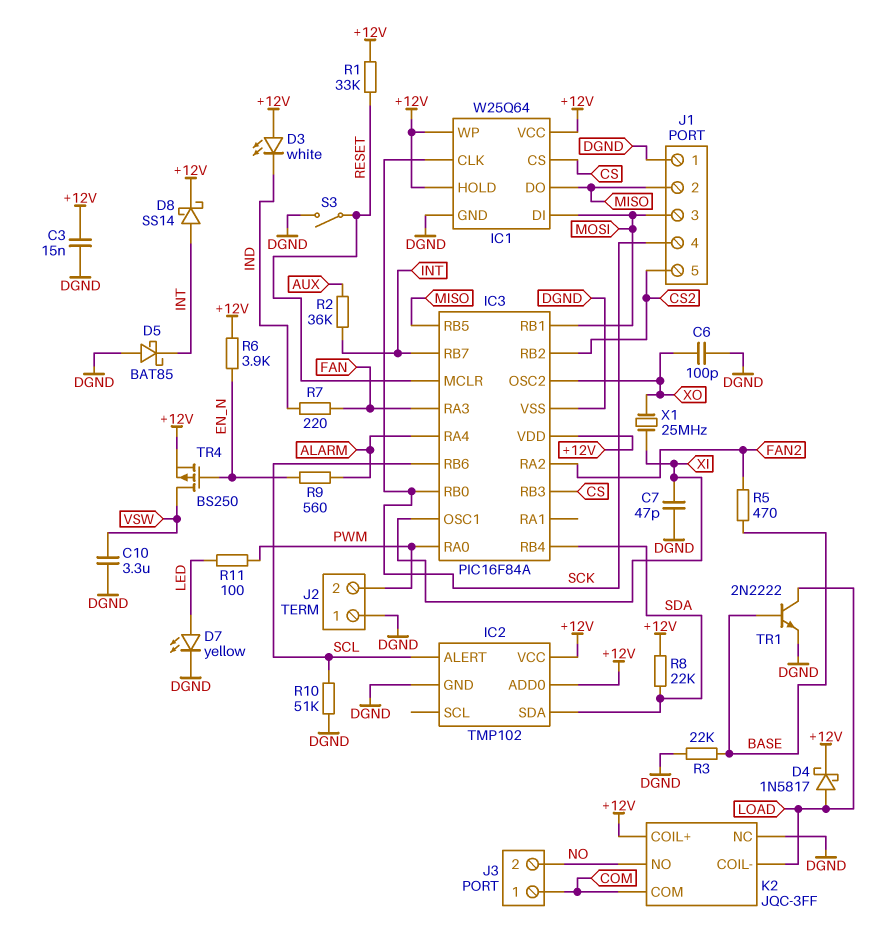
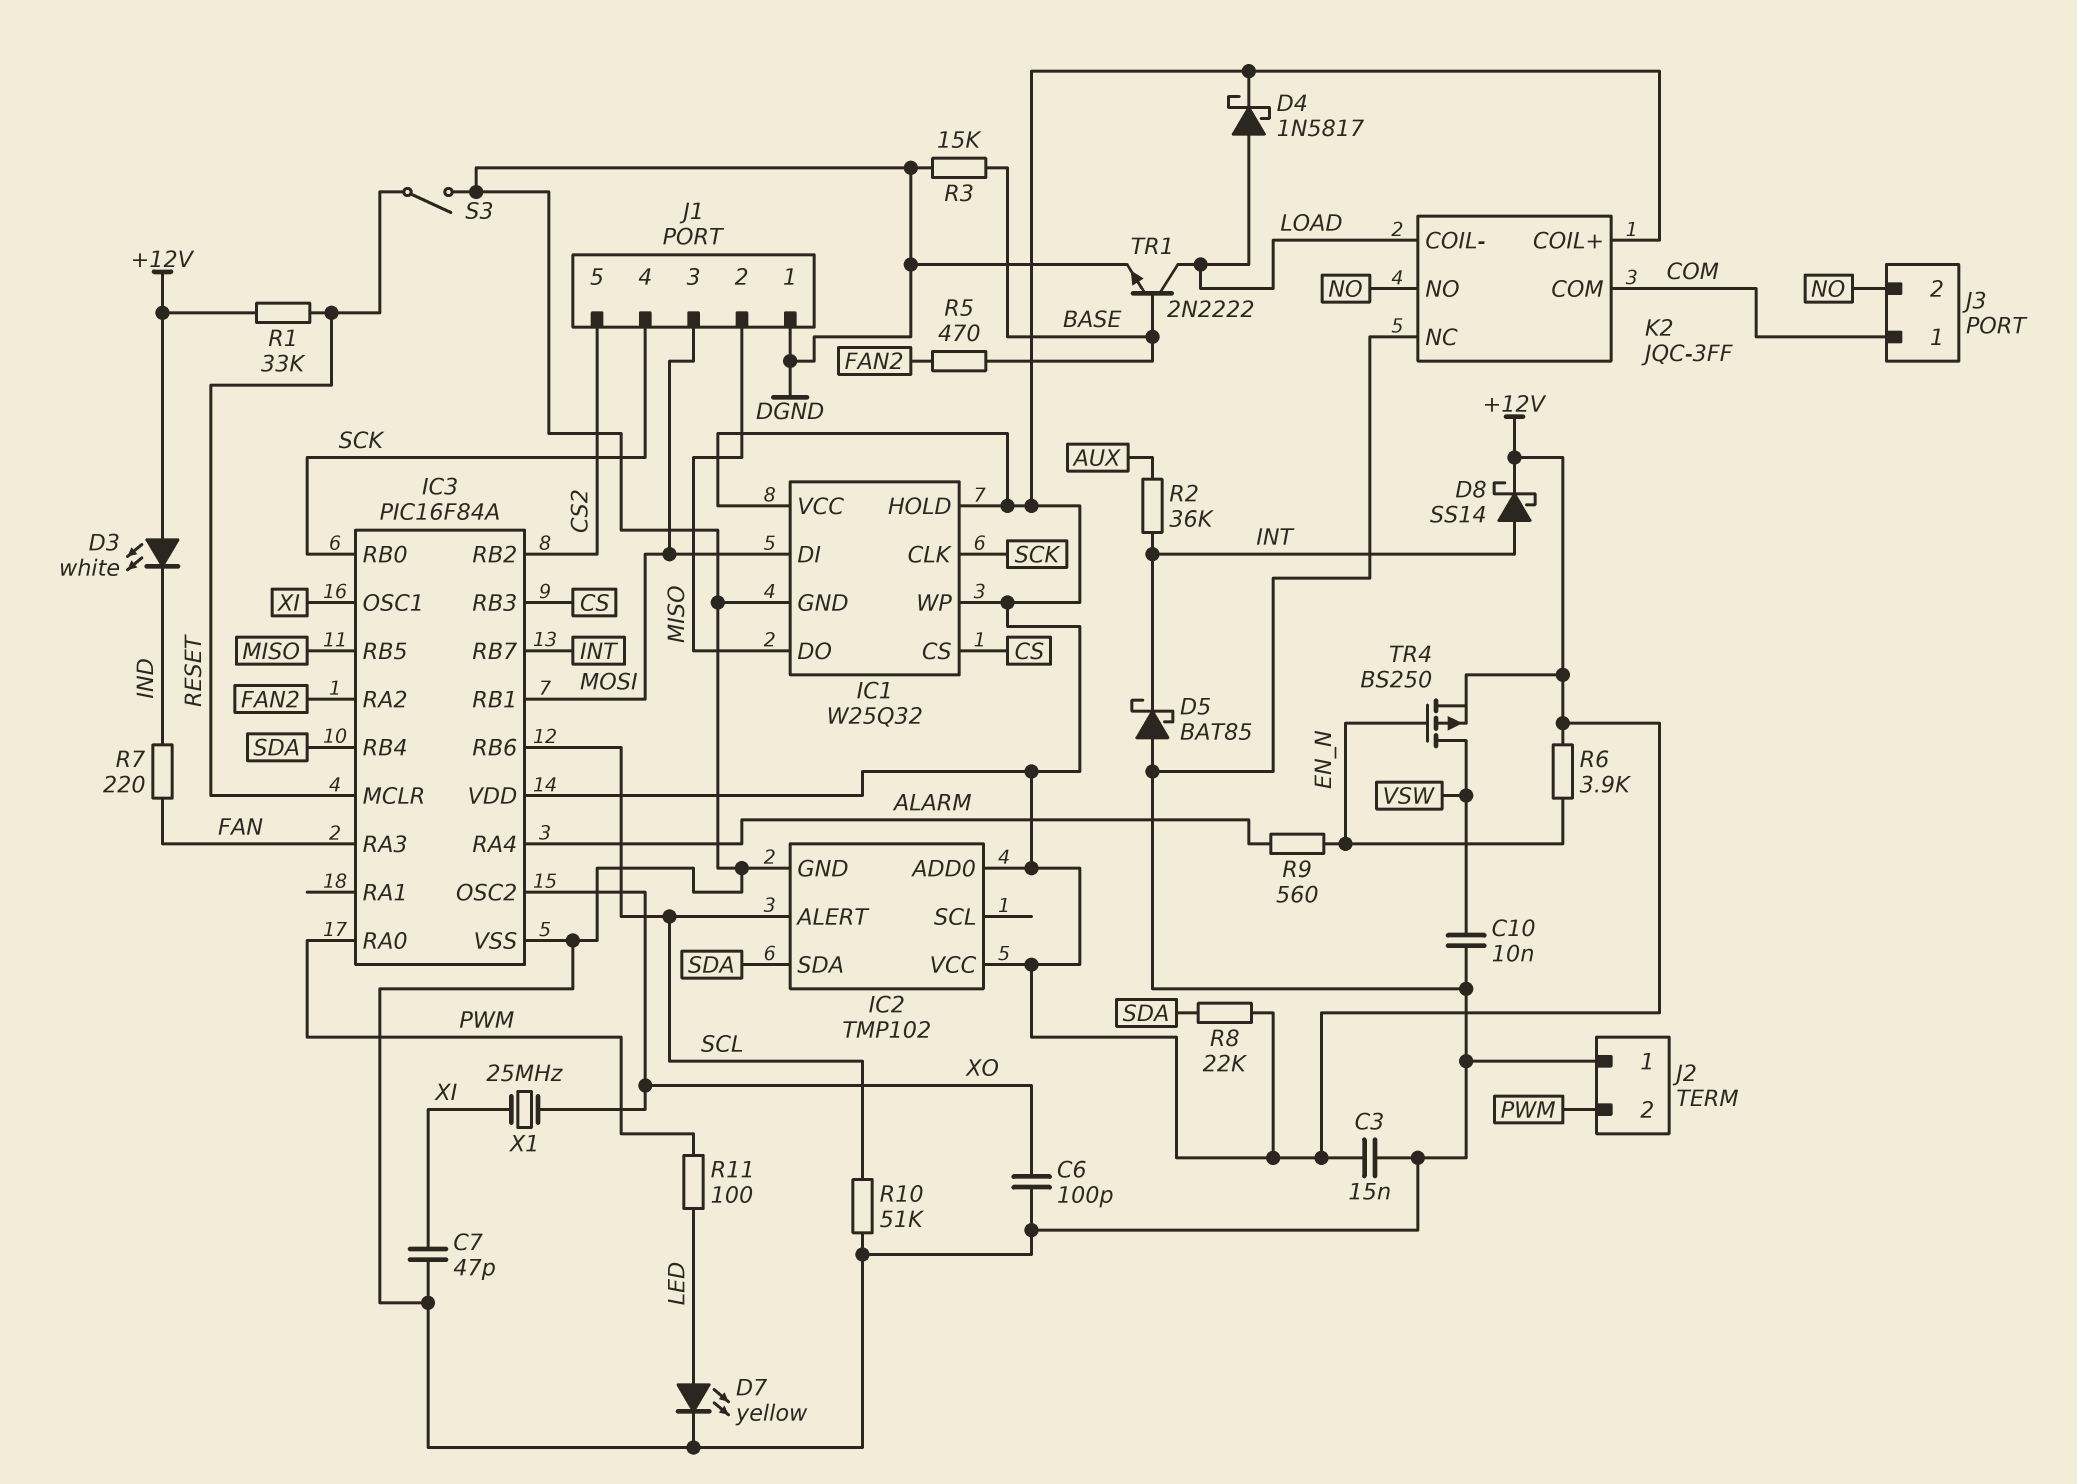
C10: 3.3uF (DGND, VSW) -> 10nF (DGND, VSW)
IC1: W25Q64 -> W25Q32
R3: 22k (BASE, DGND) -> 15k (BASE, DGND)

